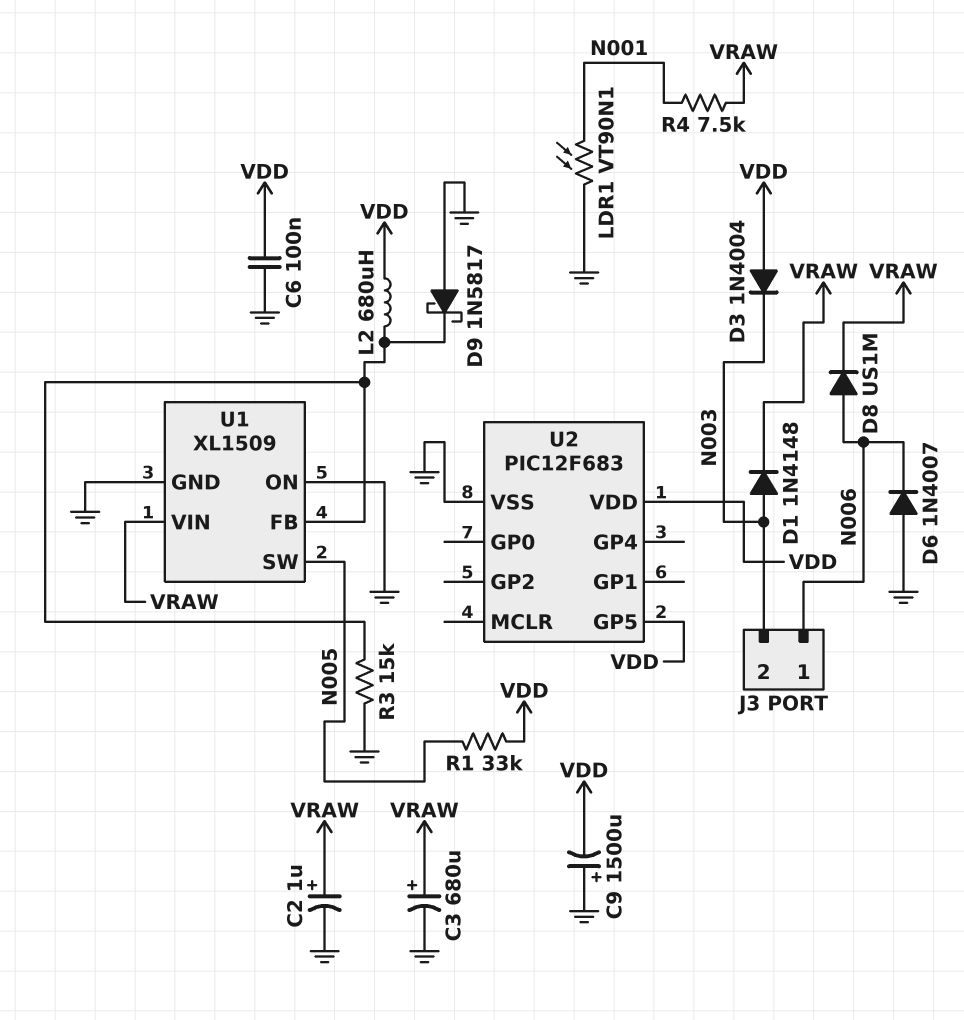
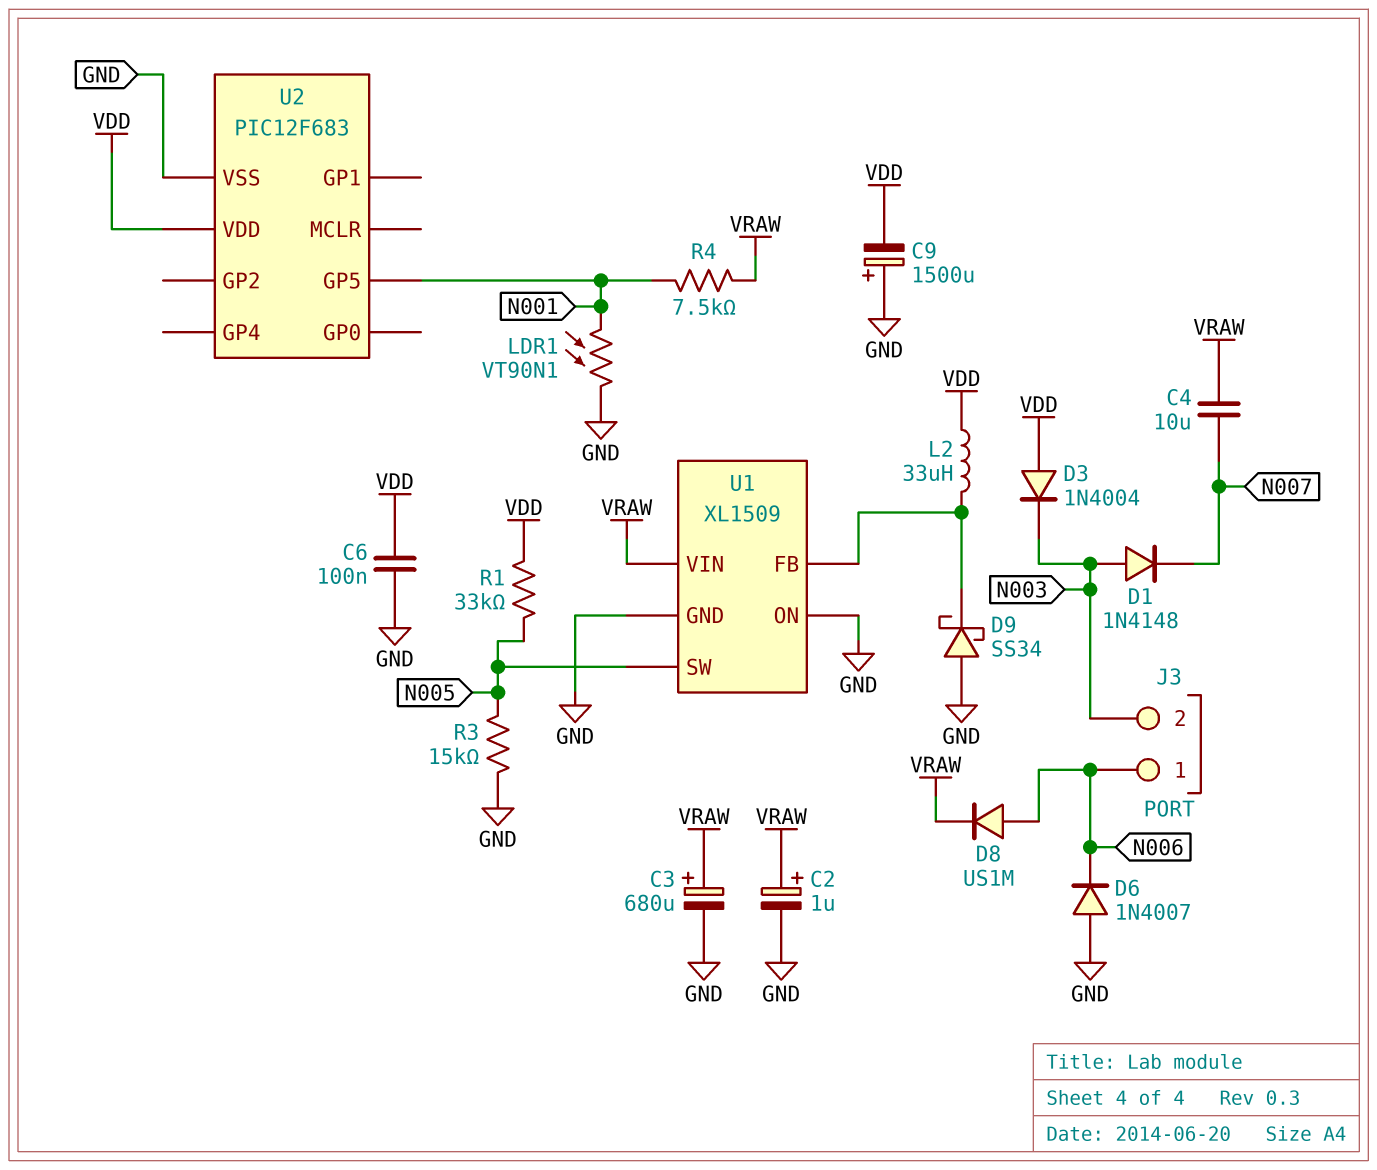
C4: none -> 10uF (N007, VRAW)
D1: diode 1N4148 (A N003, K VRAW) -> diode 1N4148 (A N003, K N007)
D9: schottky 1N5817 (A GND, K U1/FB) -> schottky SS34 (A GND, K U1/FB)
L2: 680uH (U1/FB, VDD) -> 33uH (U1/FB, VDD)
R3: 15k (GND, U1/FB) -> 15k (GND, N005)
U2 pin GP5: VDD -> N001

